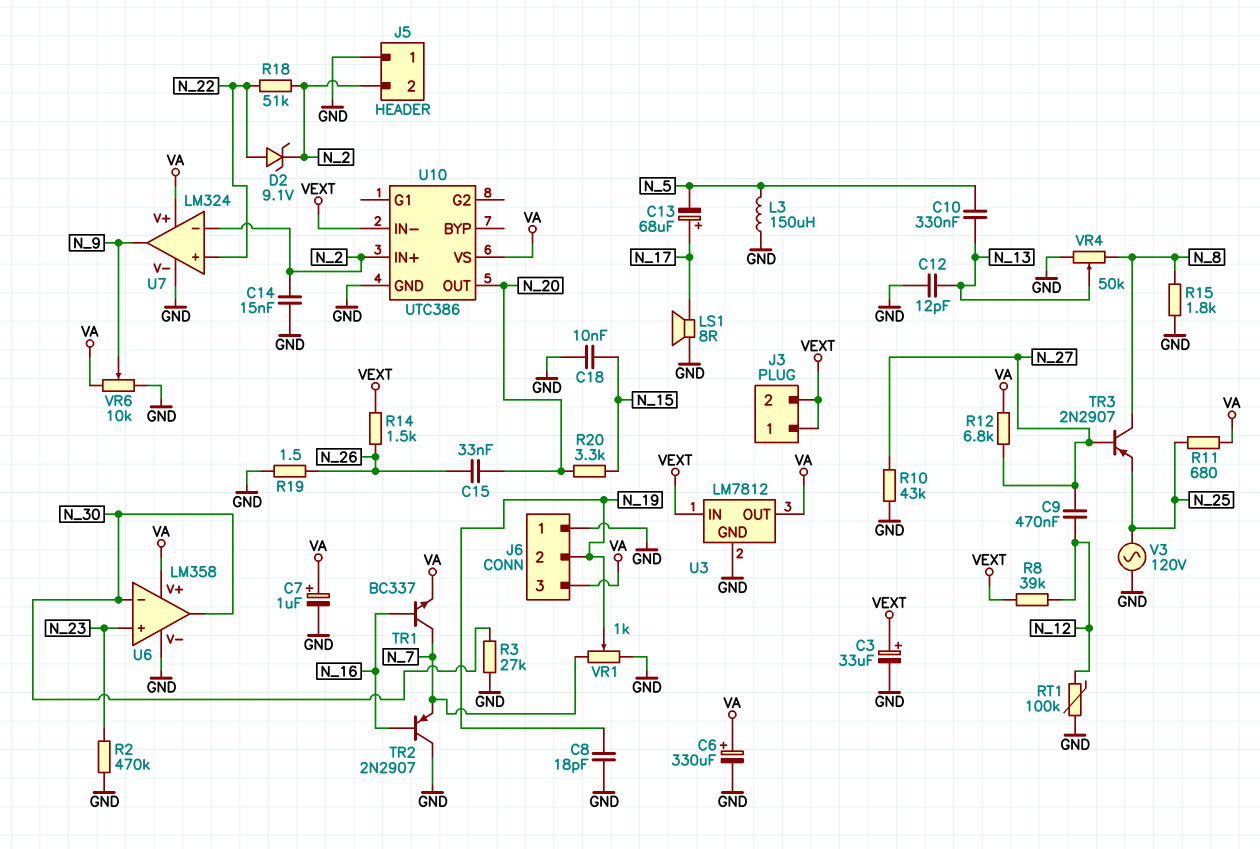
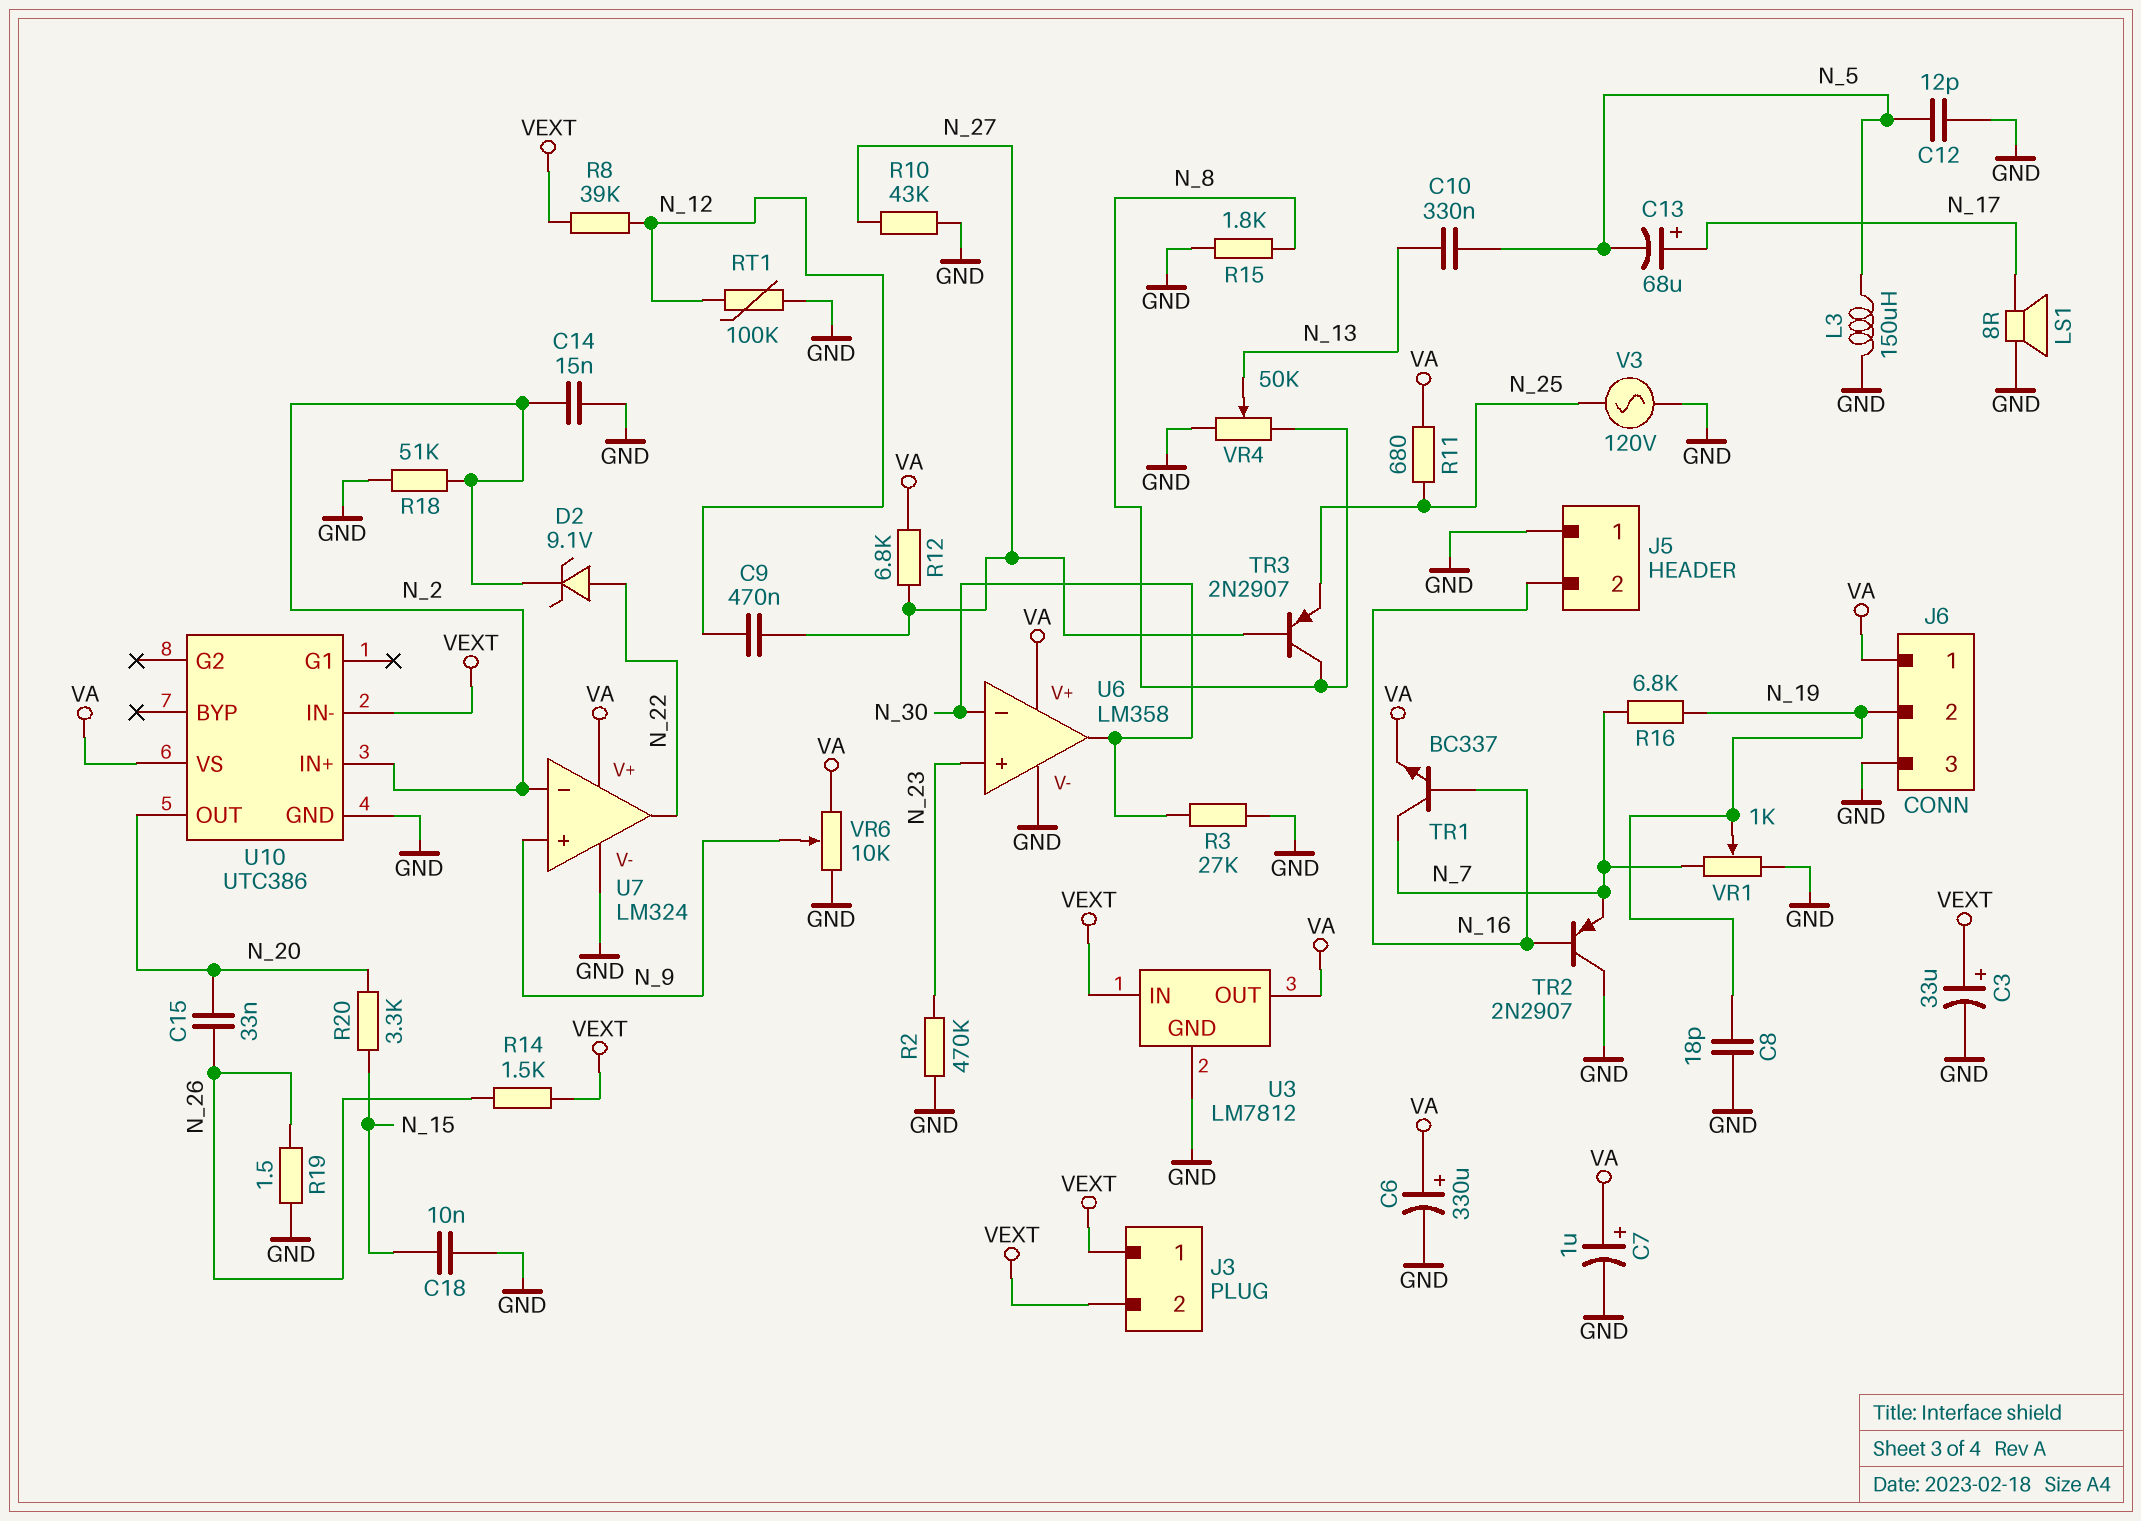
C12: 12pF (GND, N_13) -> 12pF (GND, N_5)
J5 pin 2: N_2 -> N_16
J6 pin 1: GND -> VA
J6 pin 3: VA -> GND
R16: none -> 6.8k (N_7, N_19)
R18: 51k (N_2, N_22) -> 51k (GND, N_2)
U7 pin in+: N_22 -> N_9
U7 pin out: N_9 -> N_22

